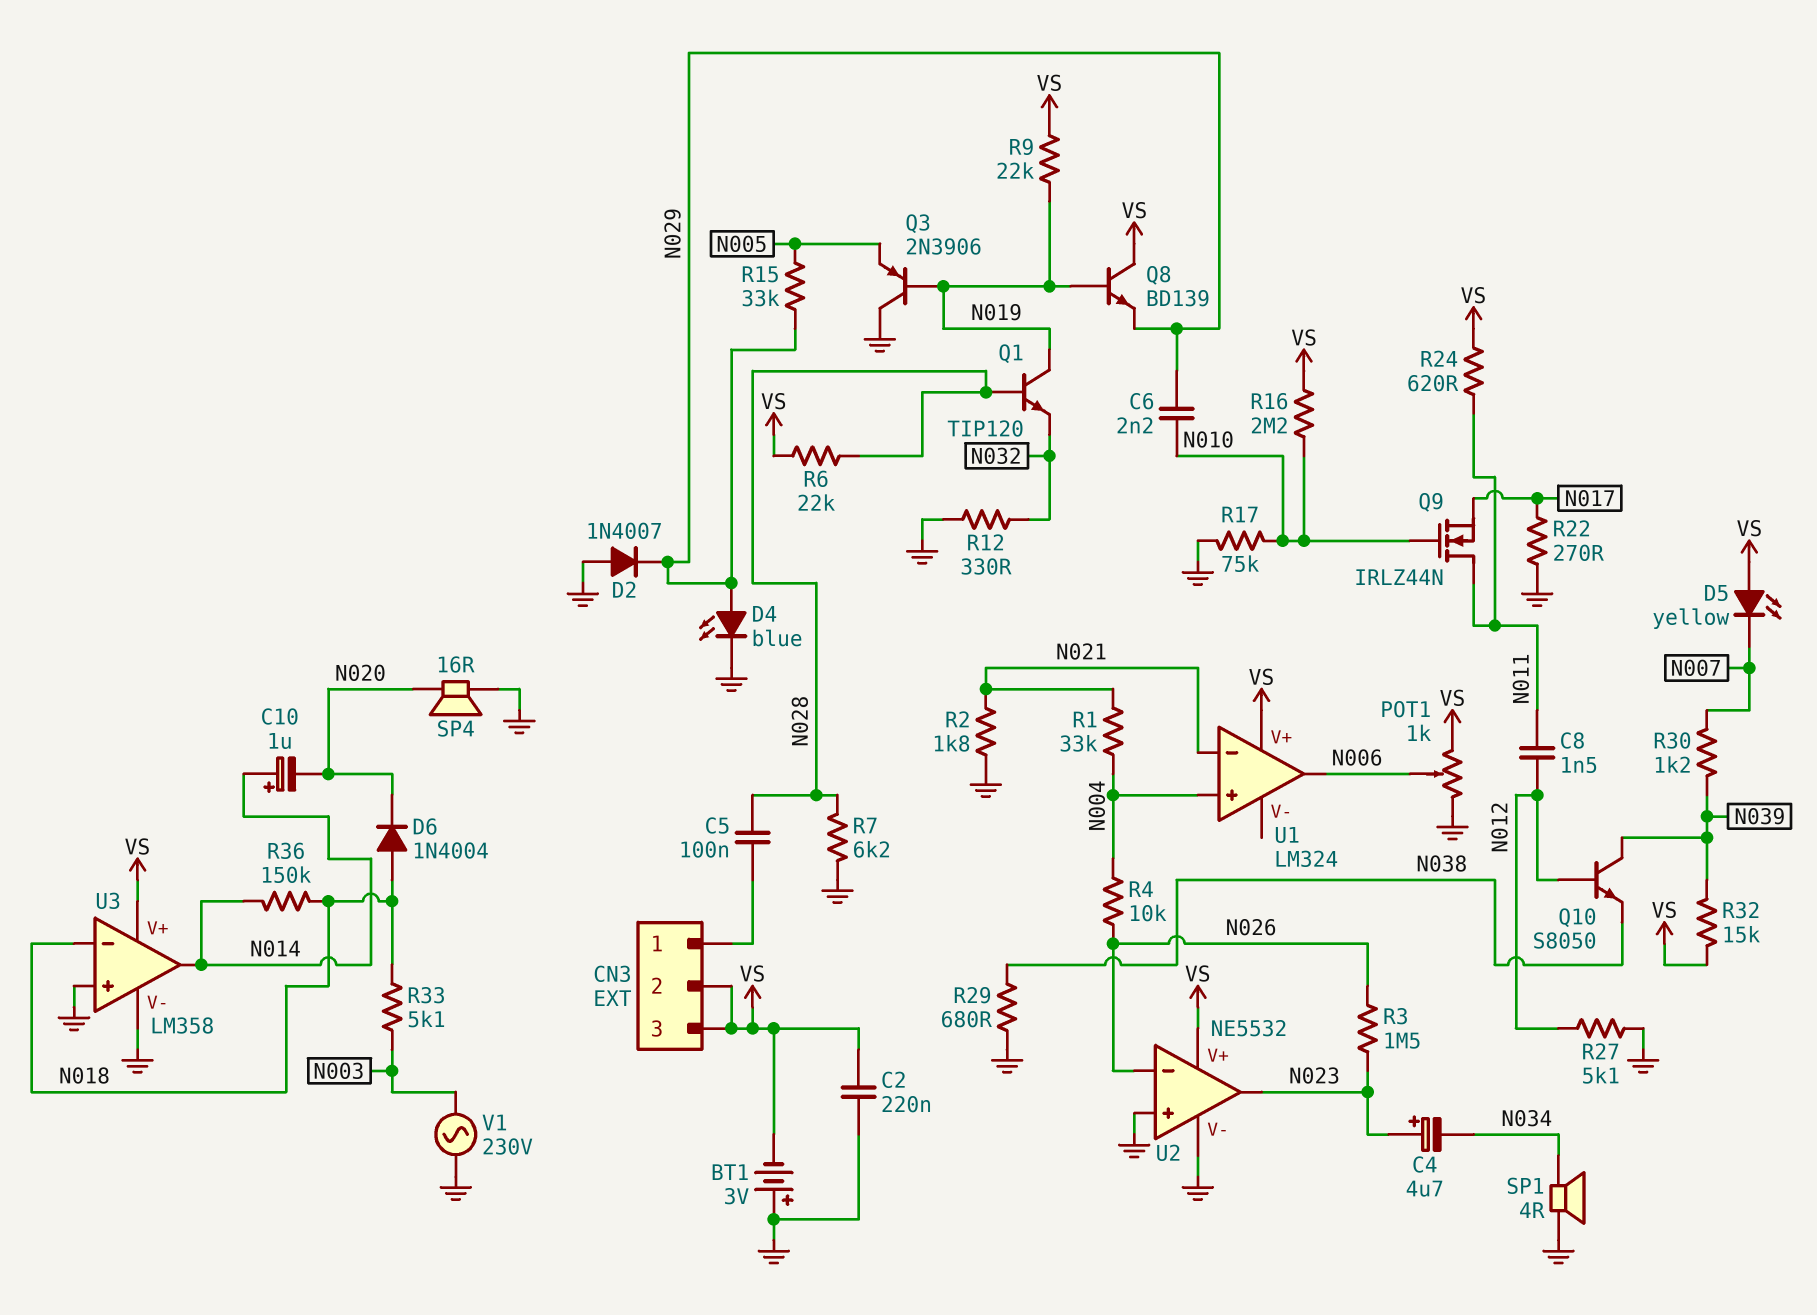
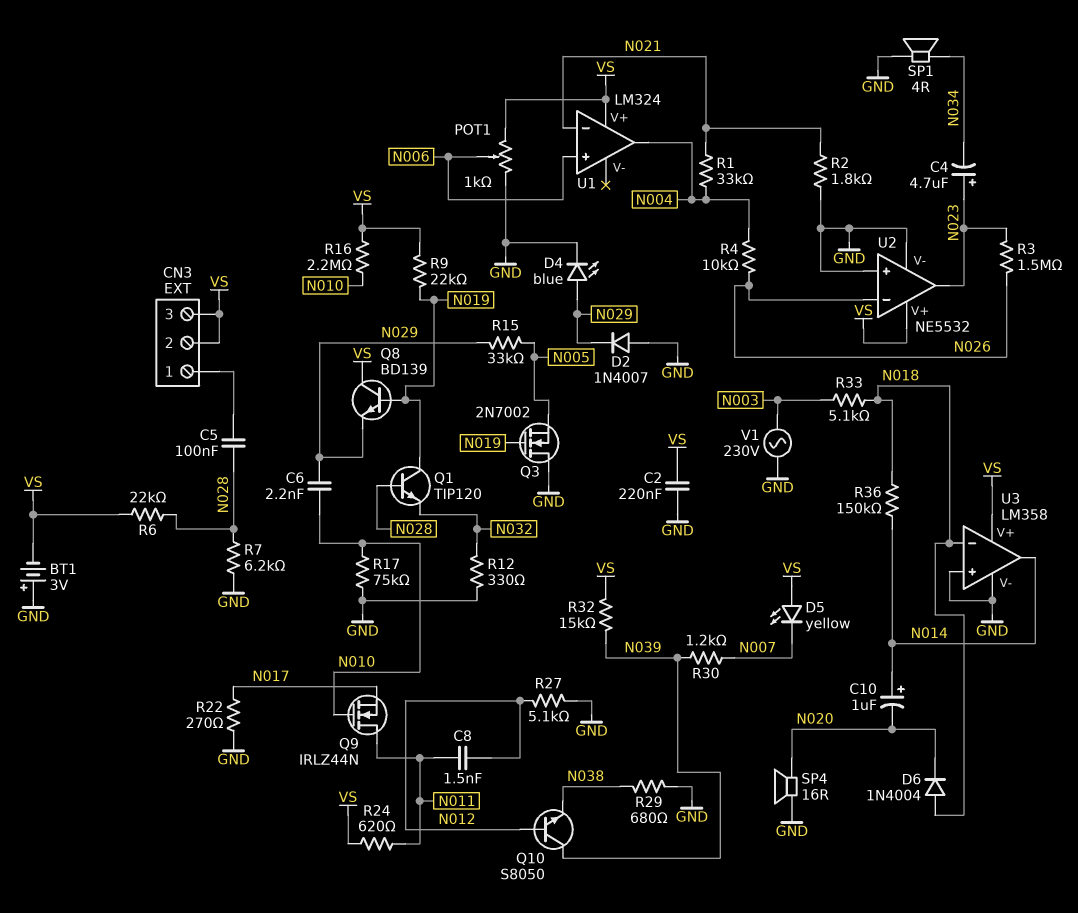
Q3: PNP 2N3906 (B N019, C GND, E N005) -> NMOS 2N7002 (G N019, D GND, S N005)
U1 pin in+: N004 -> N006
U1 pin out: N006 -> N004

